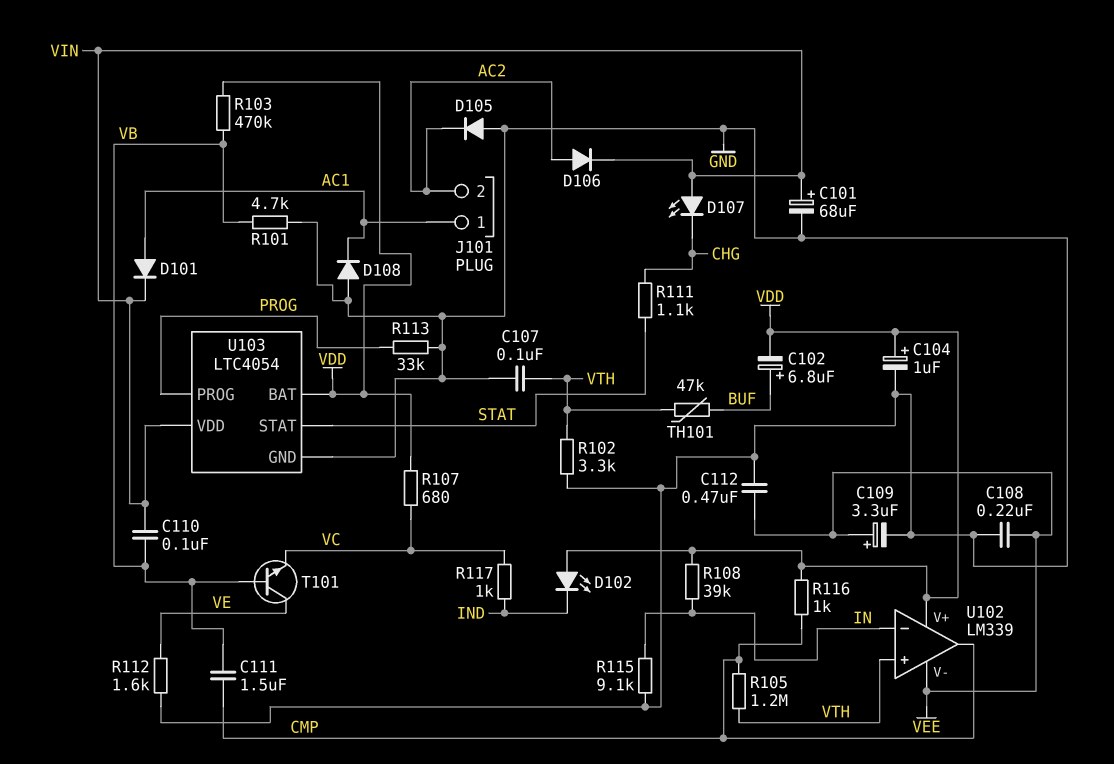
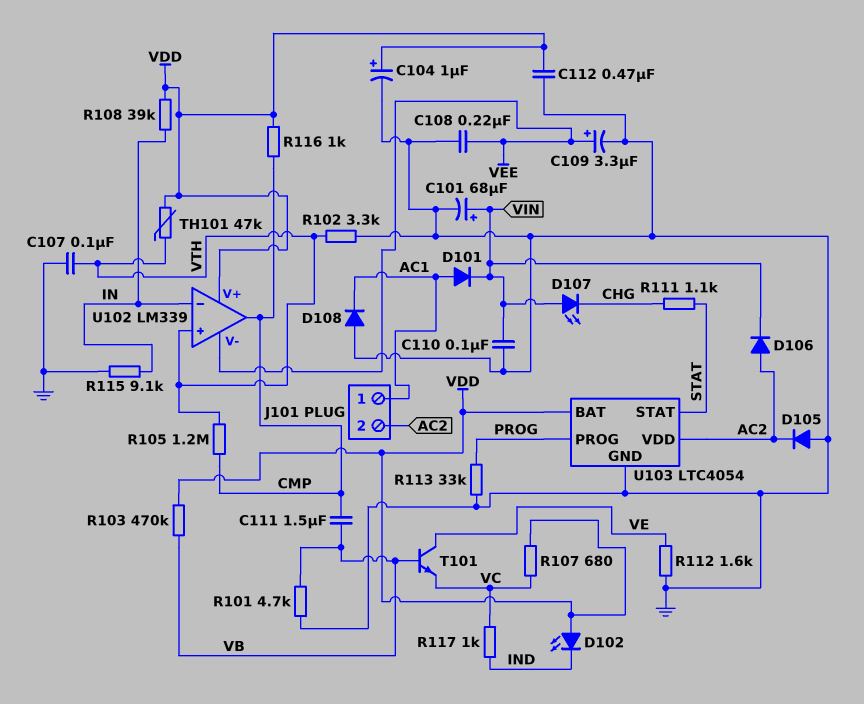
C102: 6.8uF (plus BUF, minus VDD) -> none
C110: 100nF (VB, VIN) -> 100nF (GND, VIN)
C112: 470nF (GND, VEE) -> 470nF (GND, VDD)
TH101: 47k (BUF, VTH) -> 47k (VDD, VTH)
U103 pin VDD: VIN -> AC2

